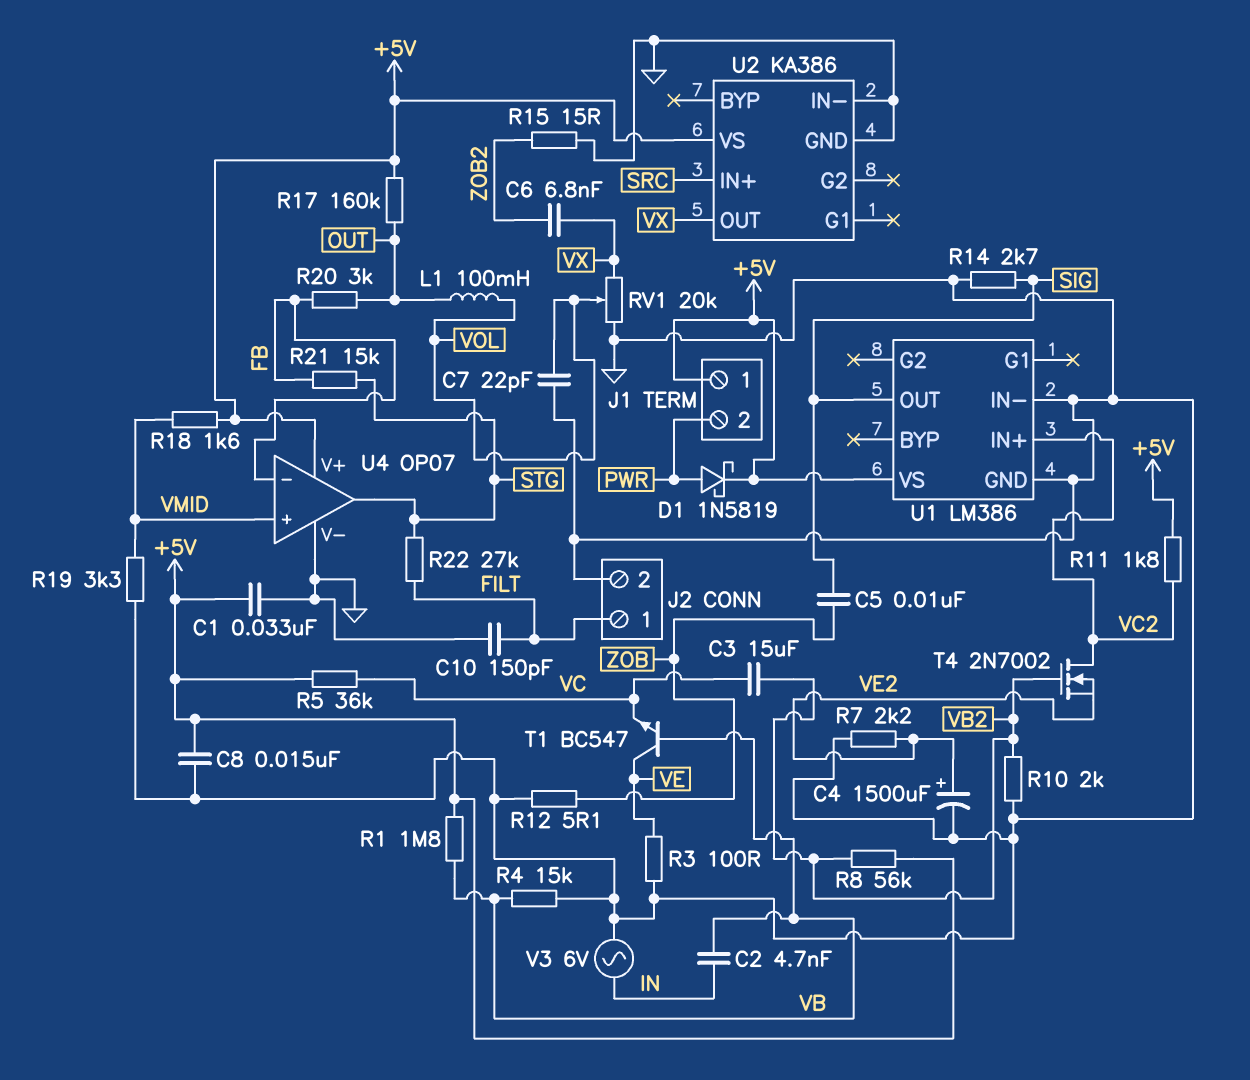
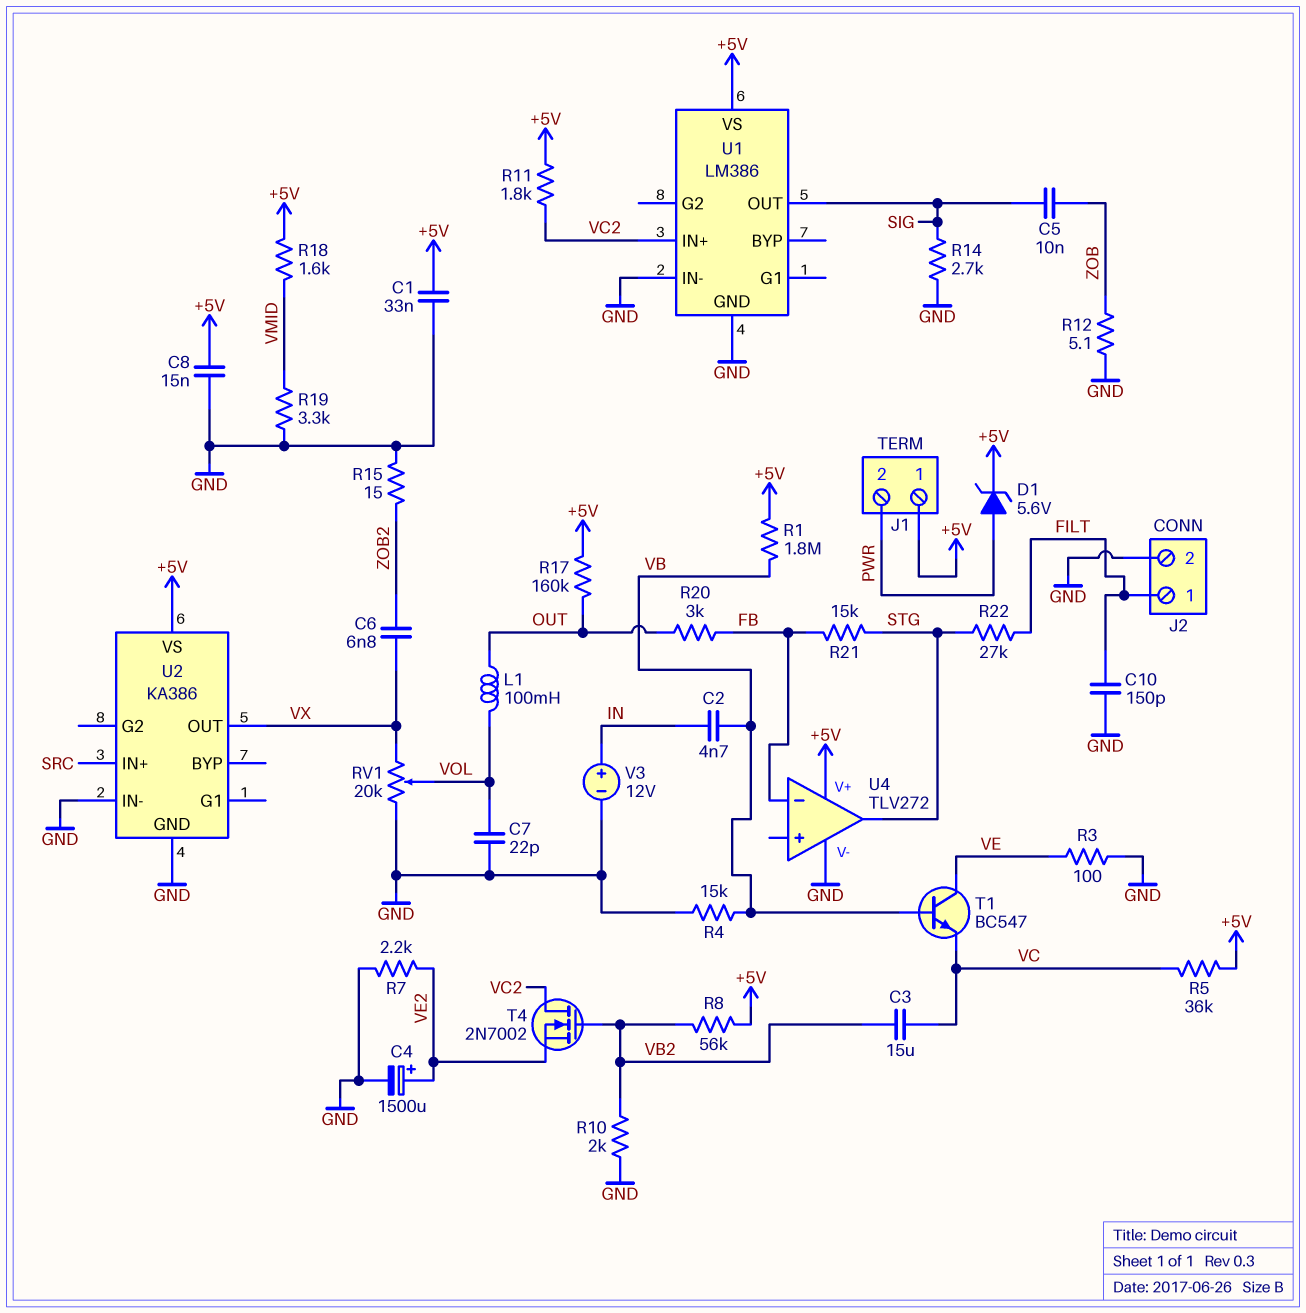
D1: schottky 1N5819 (A PWR, K +5V) -> zener 5.6V (A PWR, K +5V)
U4: OP07 -> TLV272
U4 pin in+: VMID -> none
V3: AC 6V (GND, IN) -> 12V (plus IN, minus GND)

